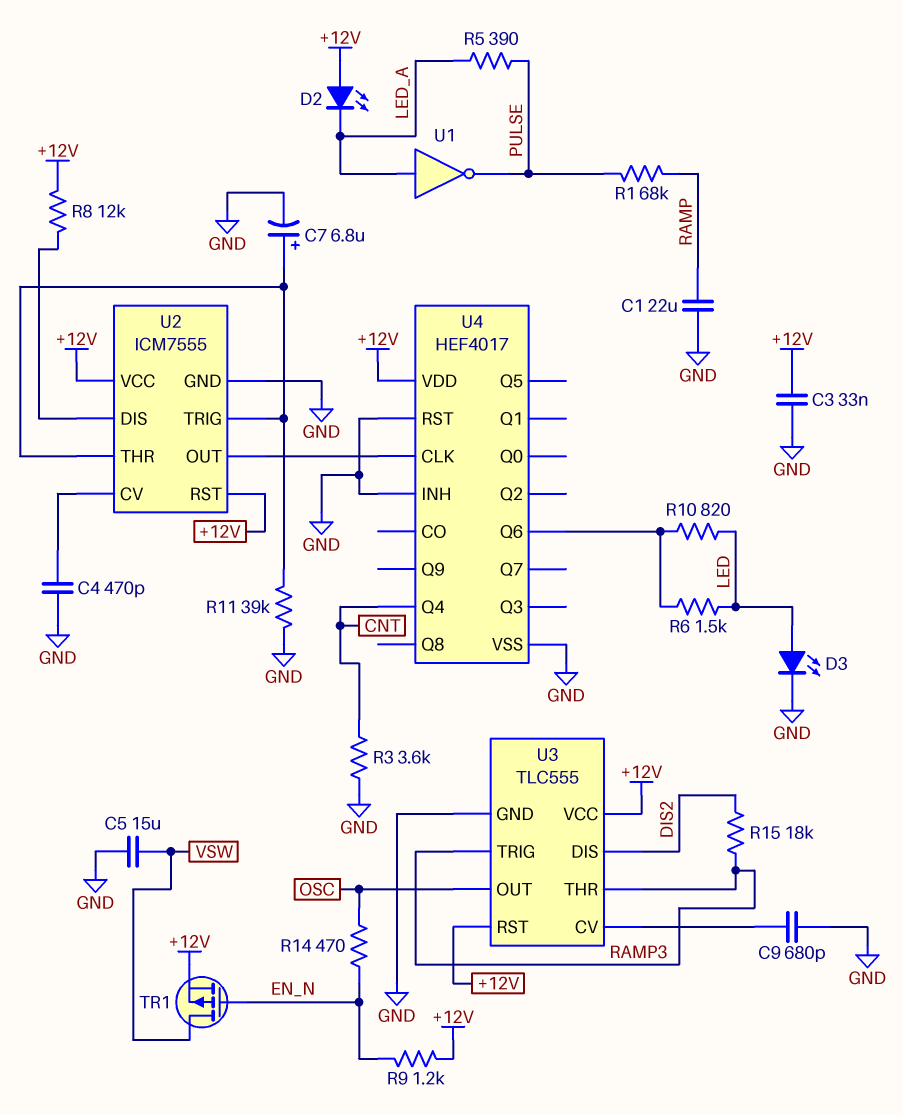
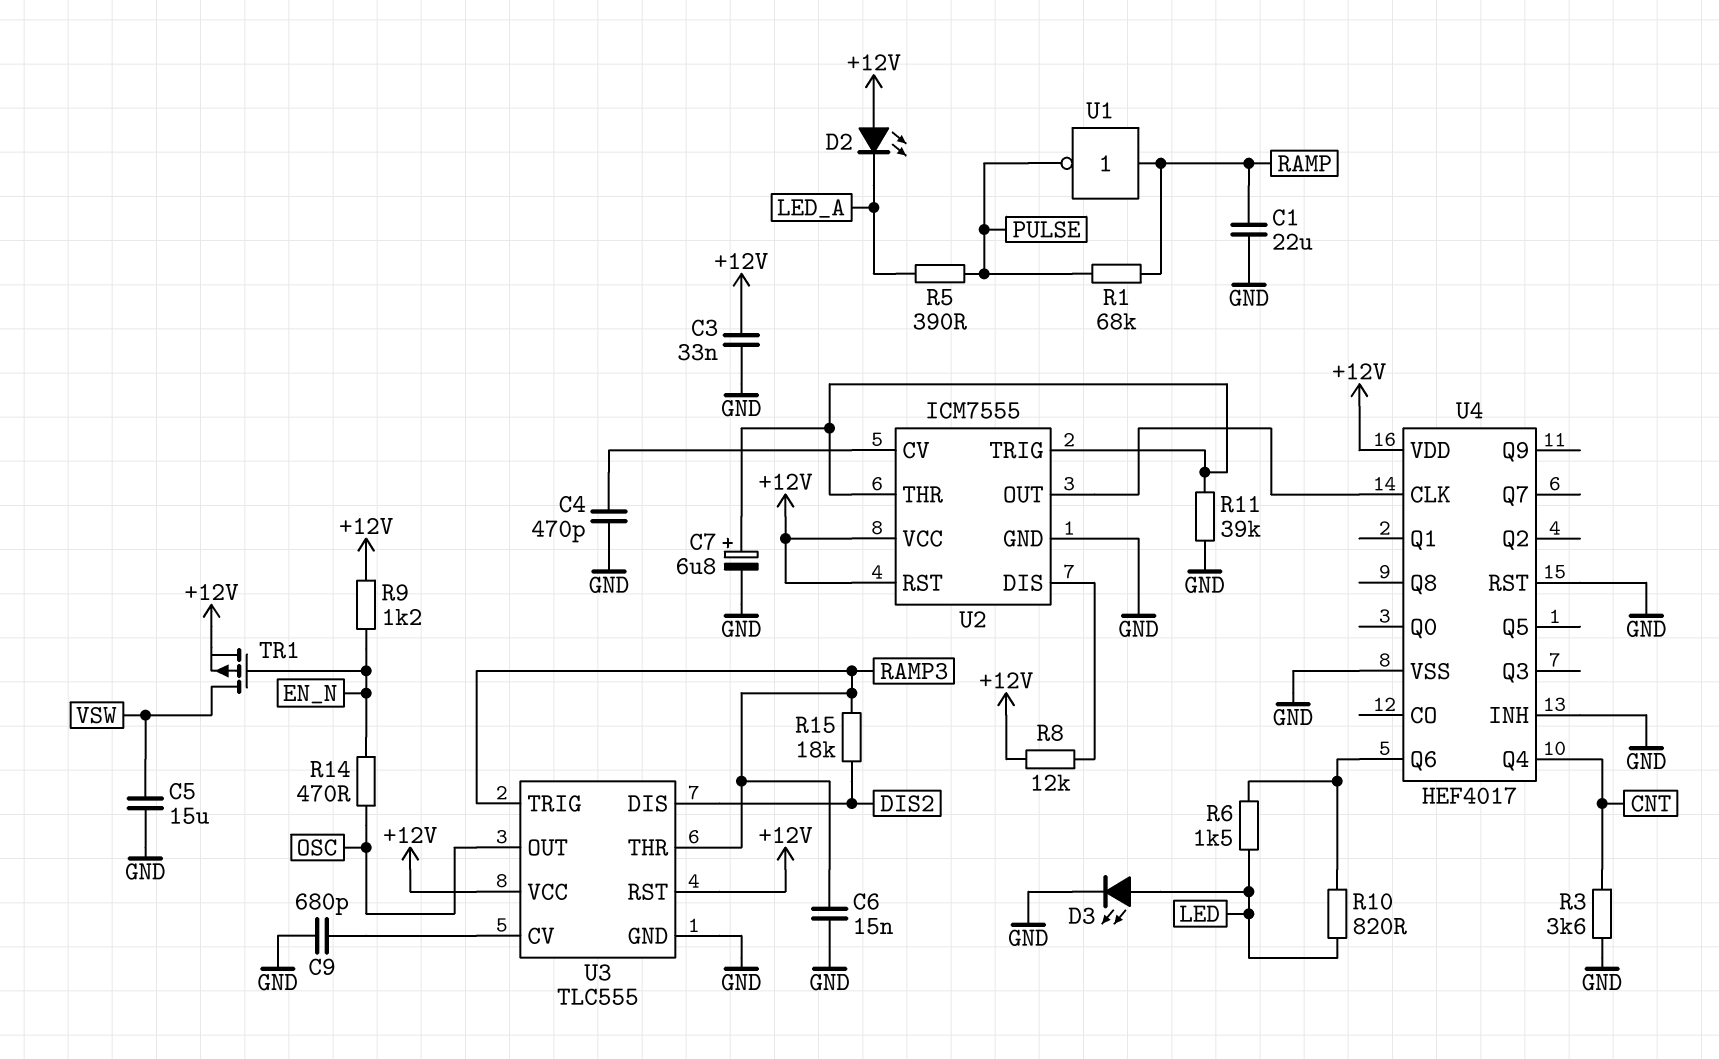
C6: none -> 15nF (GND, RAMP3)
U1: NOT (in LED_A, out PULSE) -> NOT (in RAMP, out PULSE)

